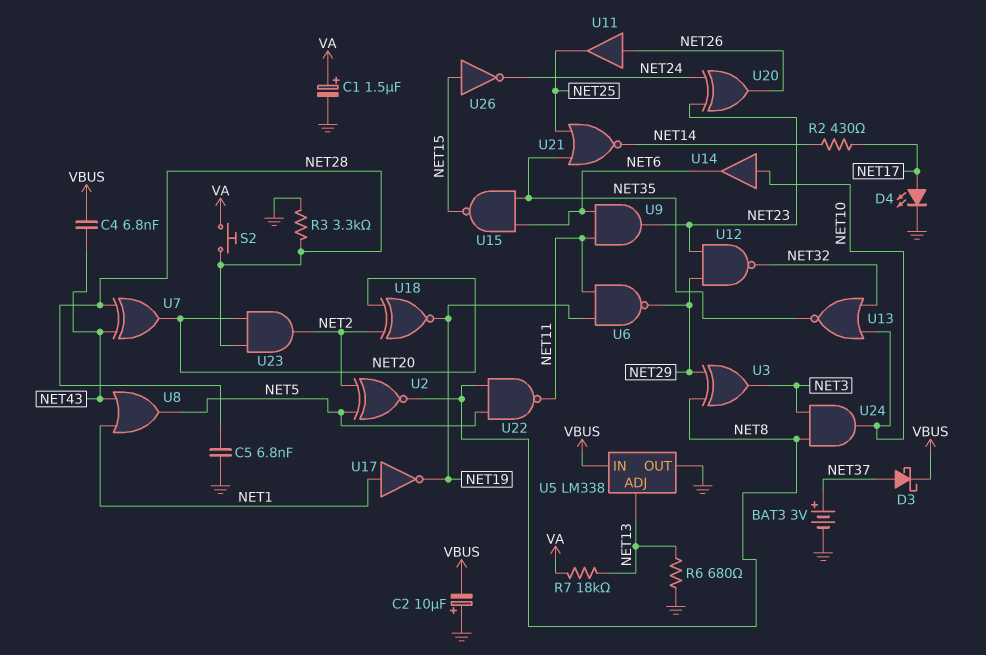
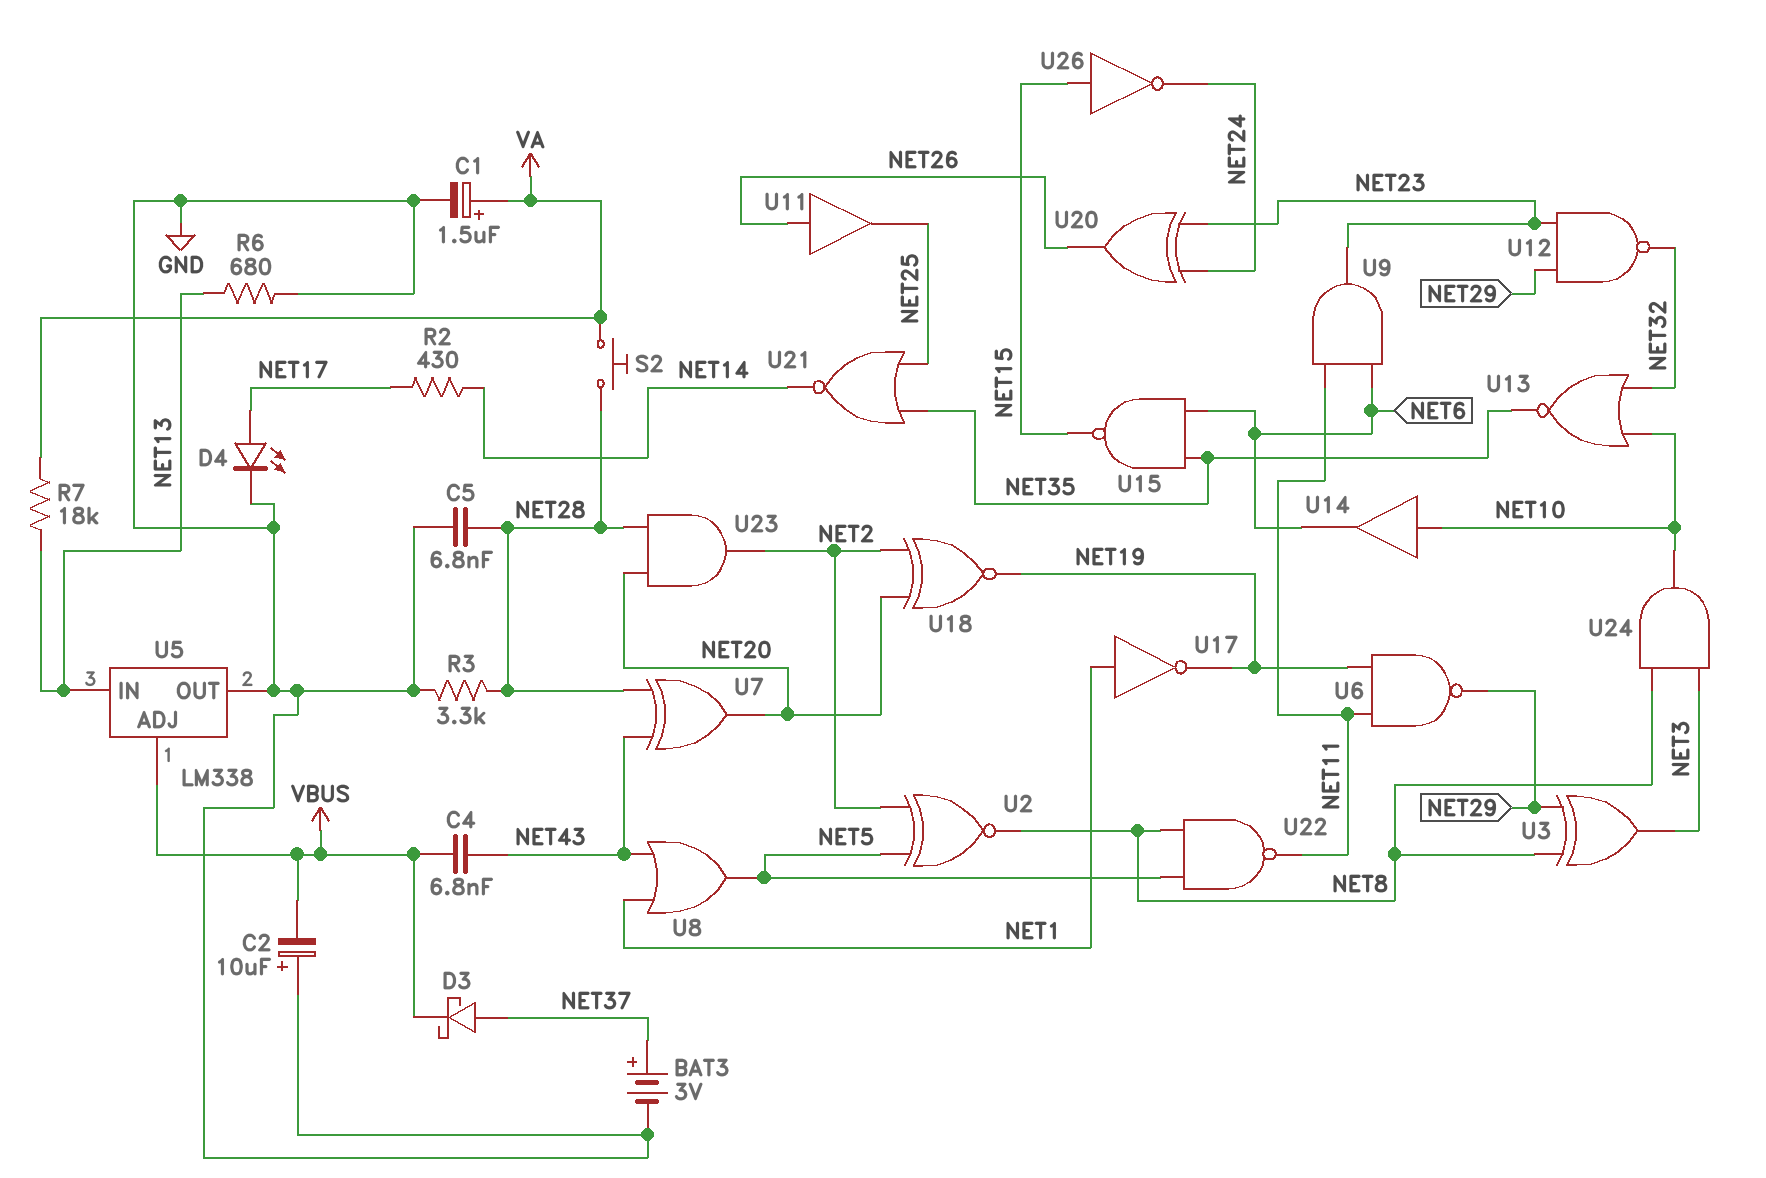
U5 pin ADJ: NET13 -> VBUS
U5 pin IN: VBUS -> NET13

